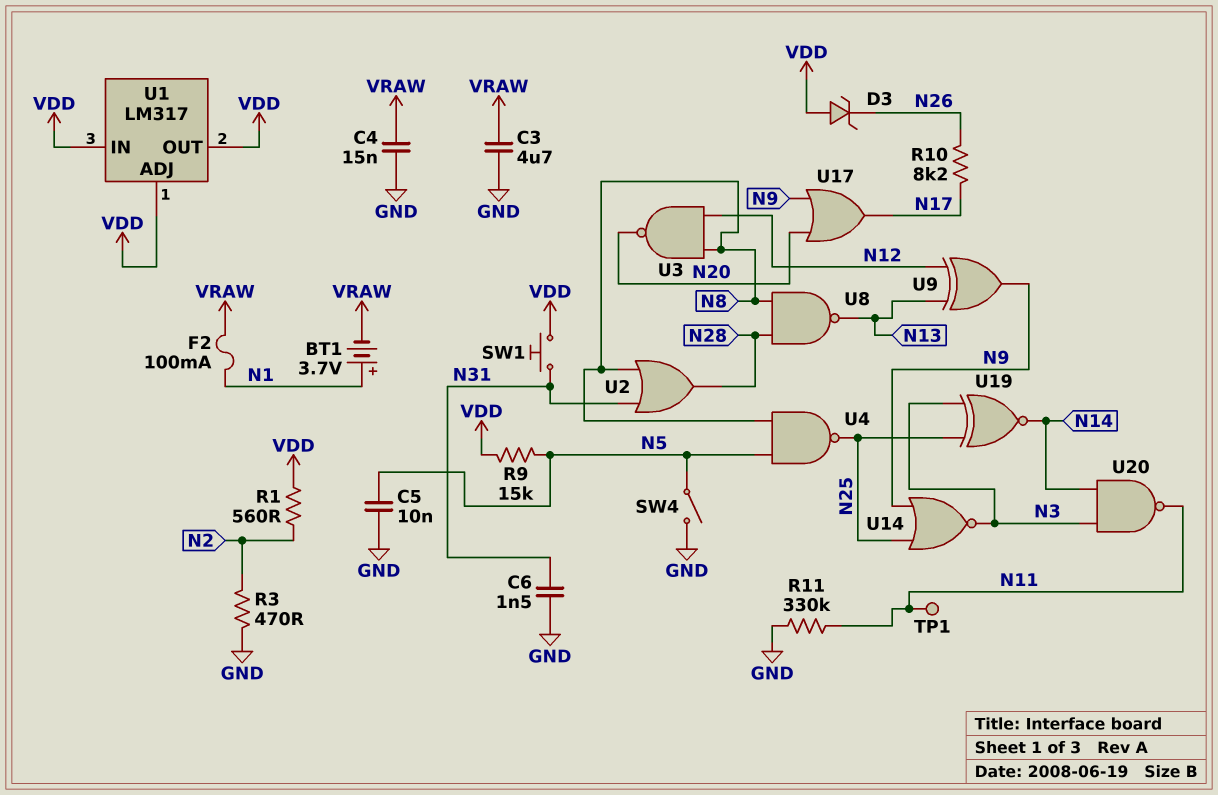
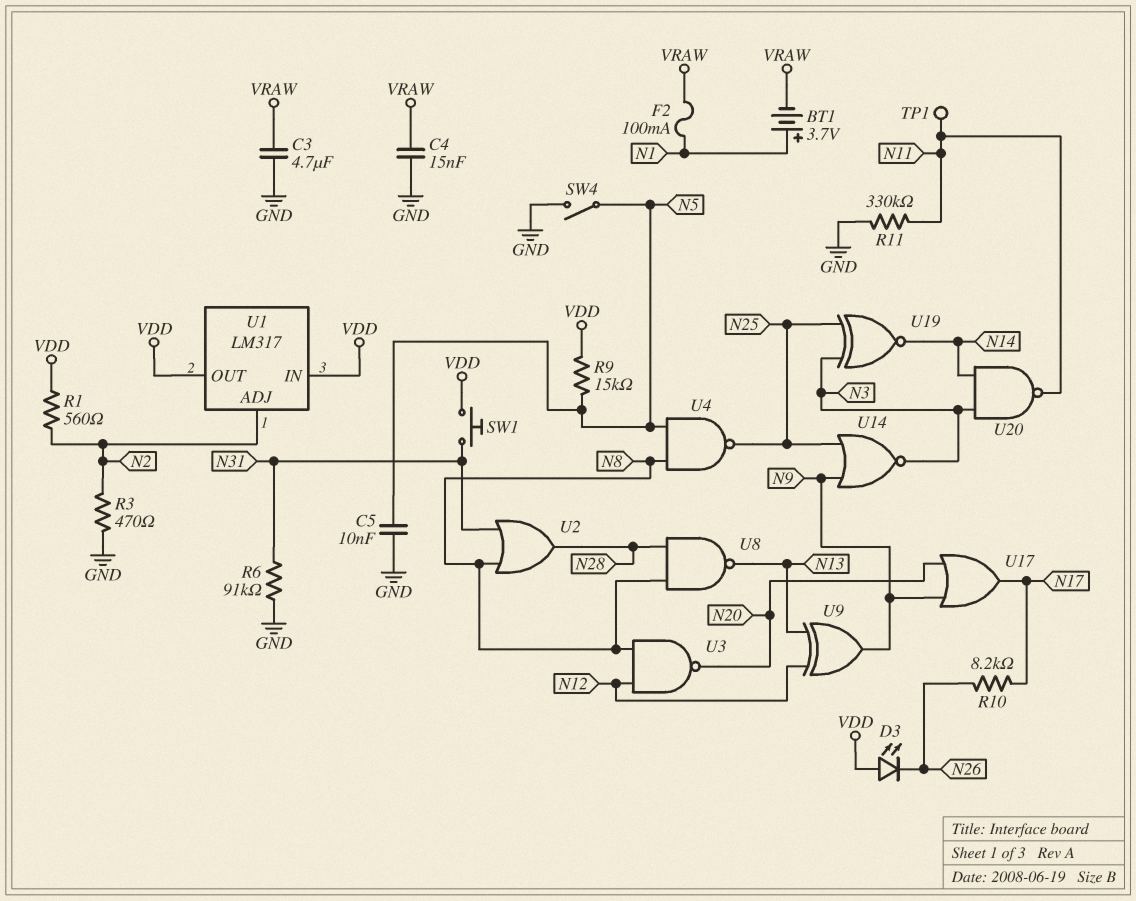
C6: 1.5nF (GND, N31) -> none
D3: zener (A VDD, K N26) -> LED (A VDD, K N26)
R6: none -> 91k (GND, N31)
U1 pin ADJ: VDD -> N2

